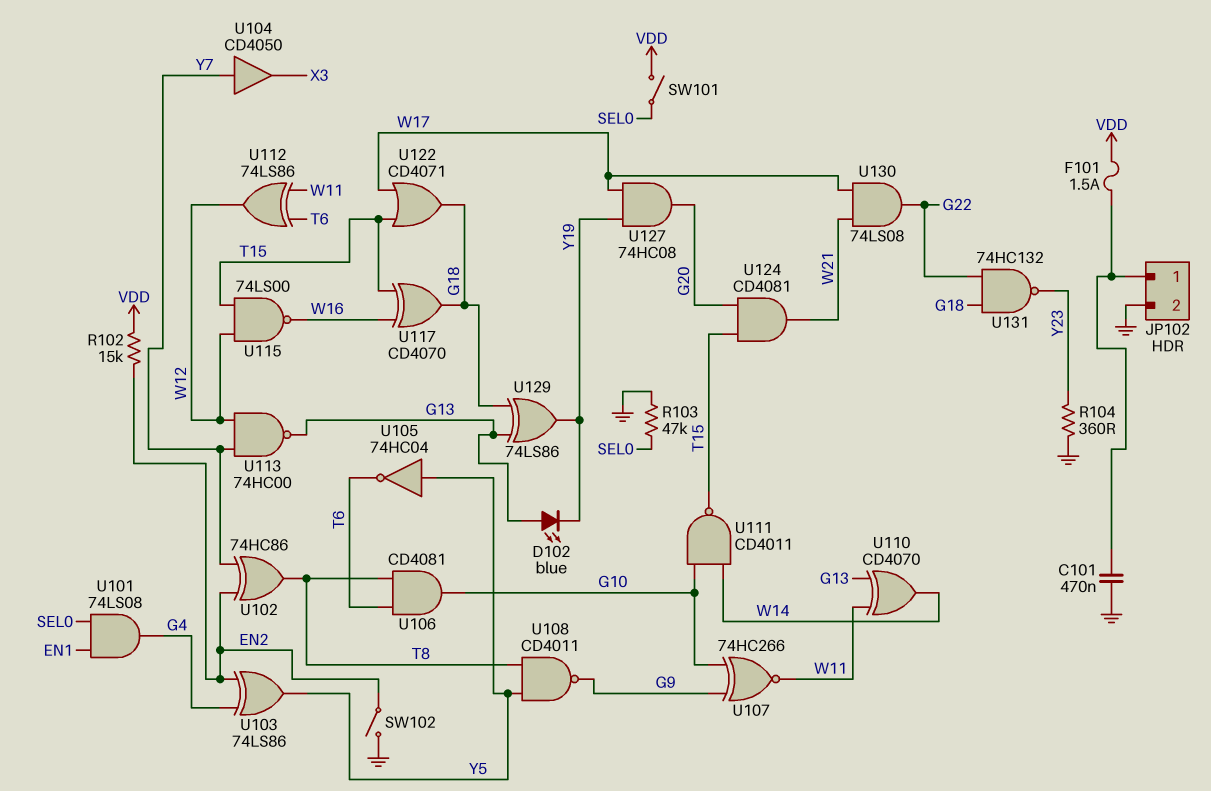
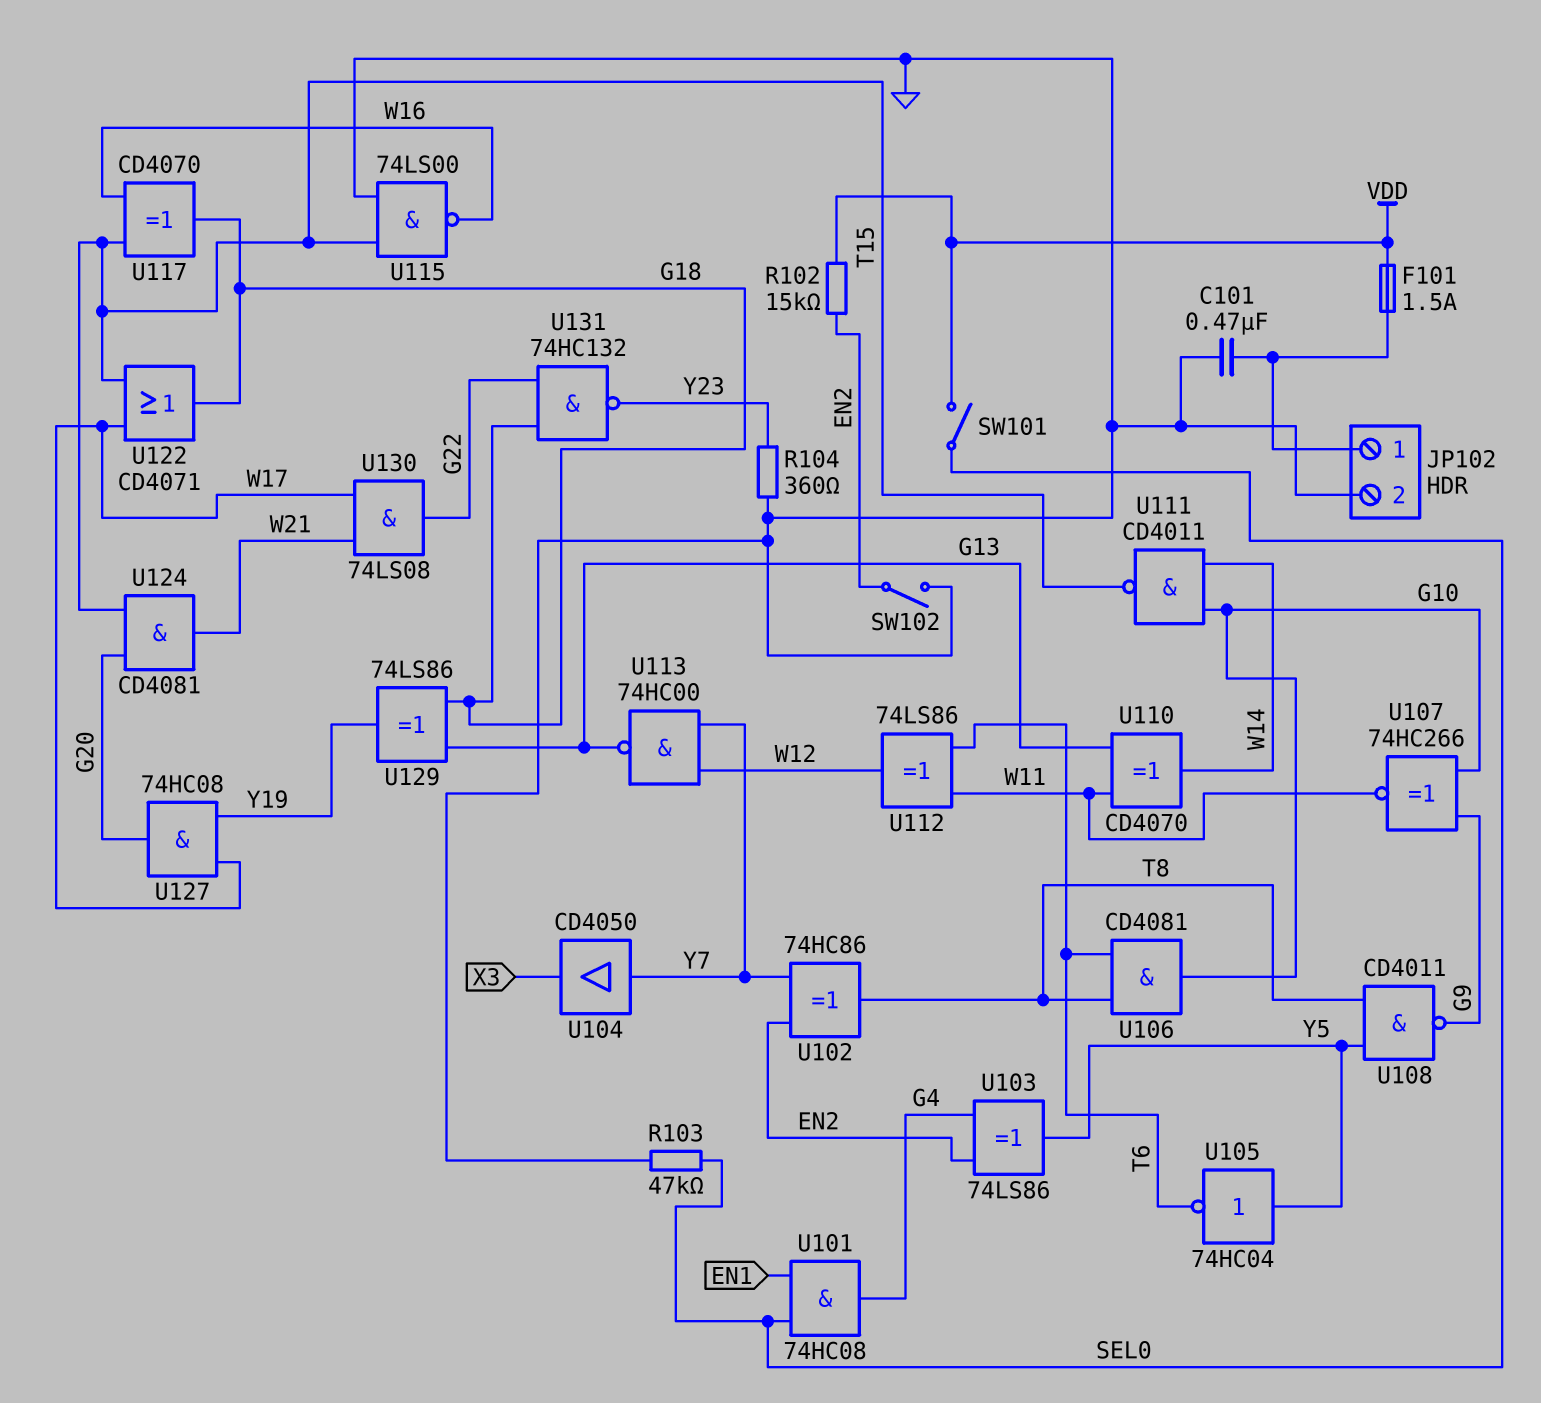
D102: LED blue (A G13, K Y19) -> none
U101: AND 74LS08 (in EN1, in SEL0, out G4) -> AND 74HC08 (in EN1, in SEL0, out G4)
U115: NAND 74LS00 (in T15, in W12, out W16) -> NAND 74LS00 (in GND, in T15, out W16)

